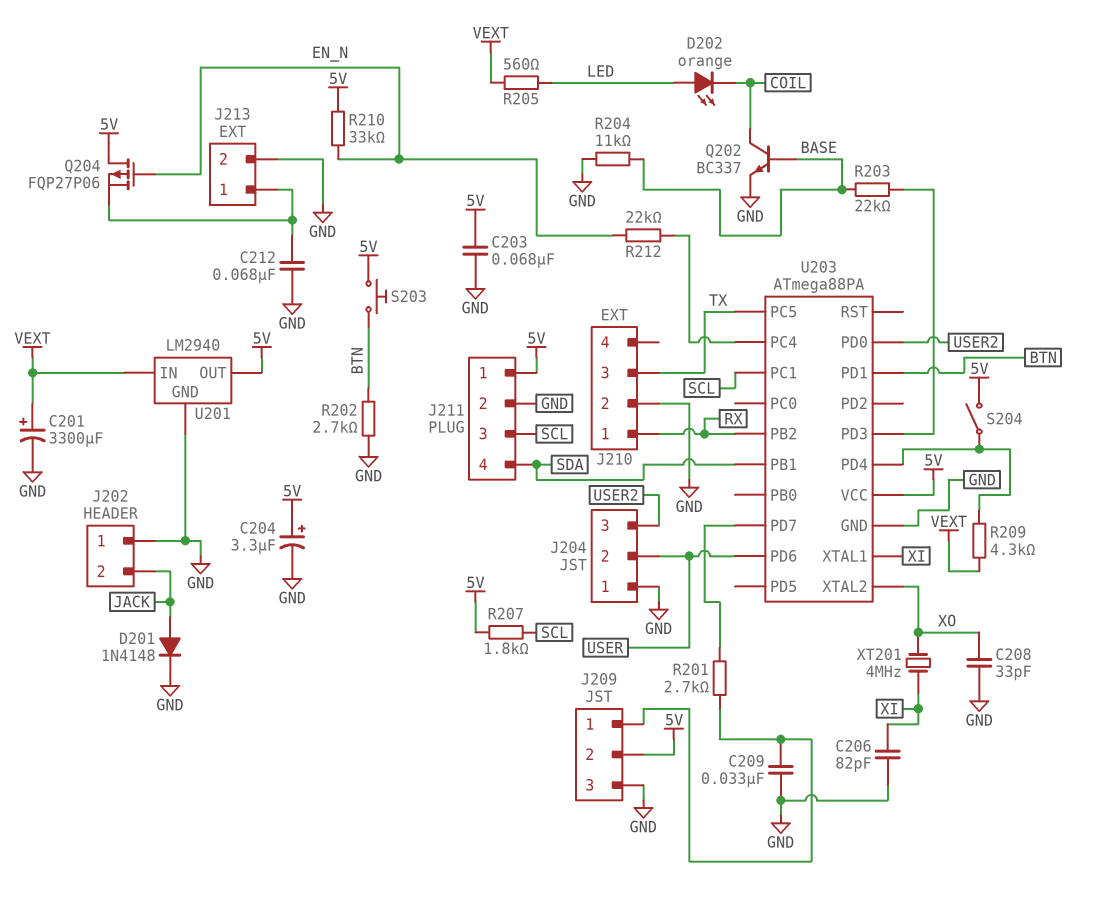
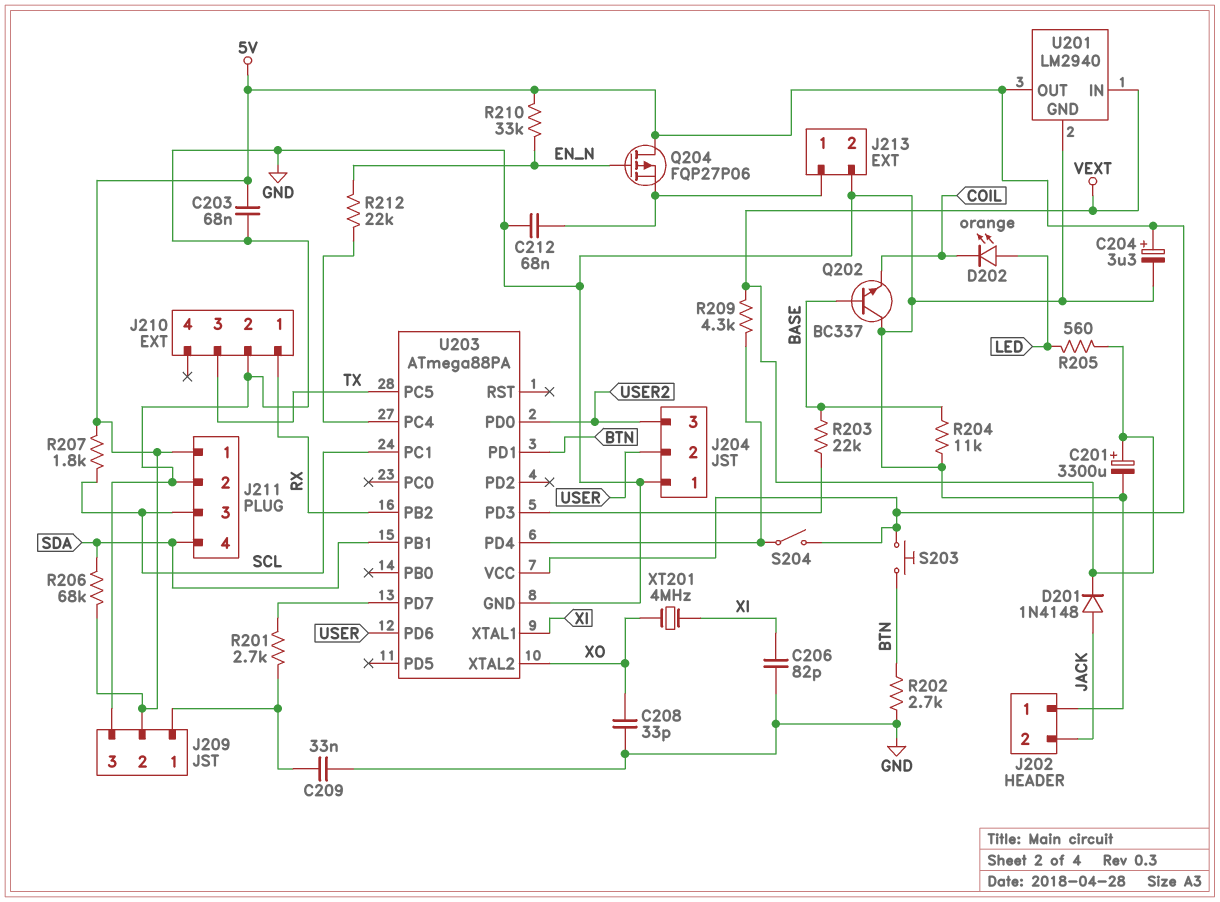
D201: diode 1N4148 (A JACK, K GND) -> diode 1N4148 (A JACK, K VEXT)
Q202: NPN BC337 (B BASE, C COIL, E GND) -> NPN BC337 (B BASE, C GND, E COIL)
R206: none -> 68k (5V, SDA)

